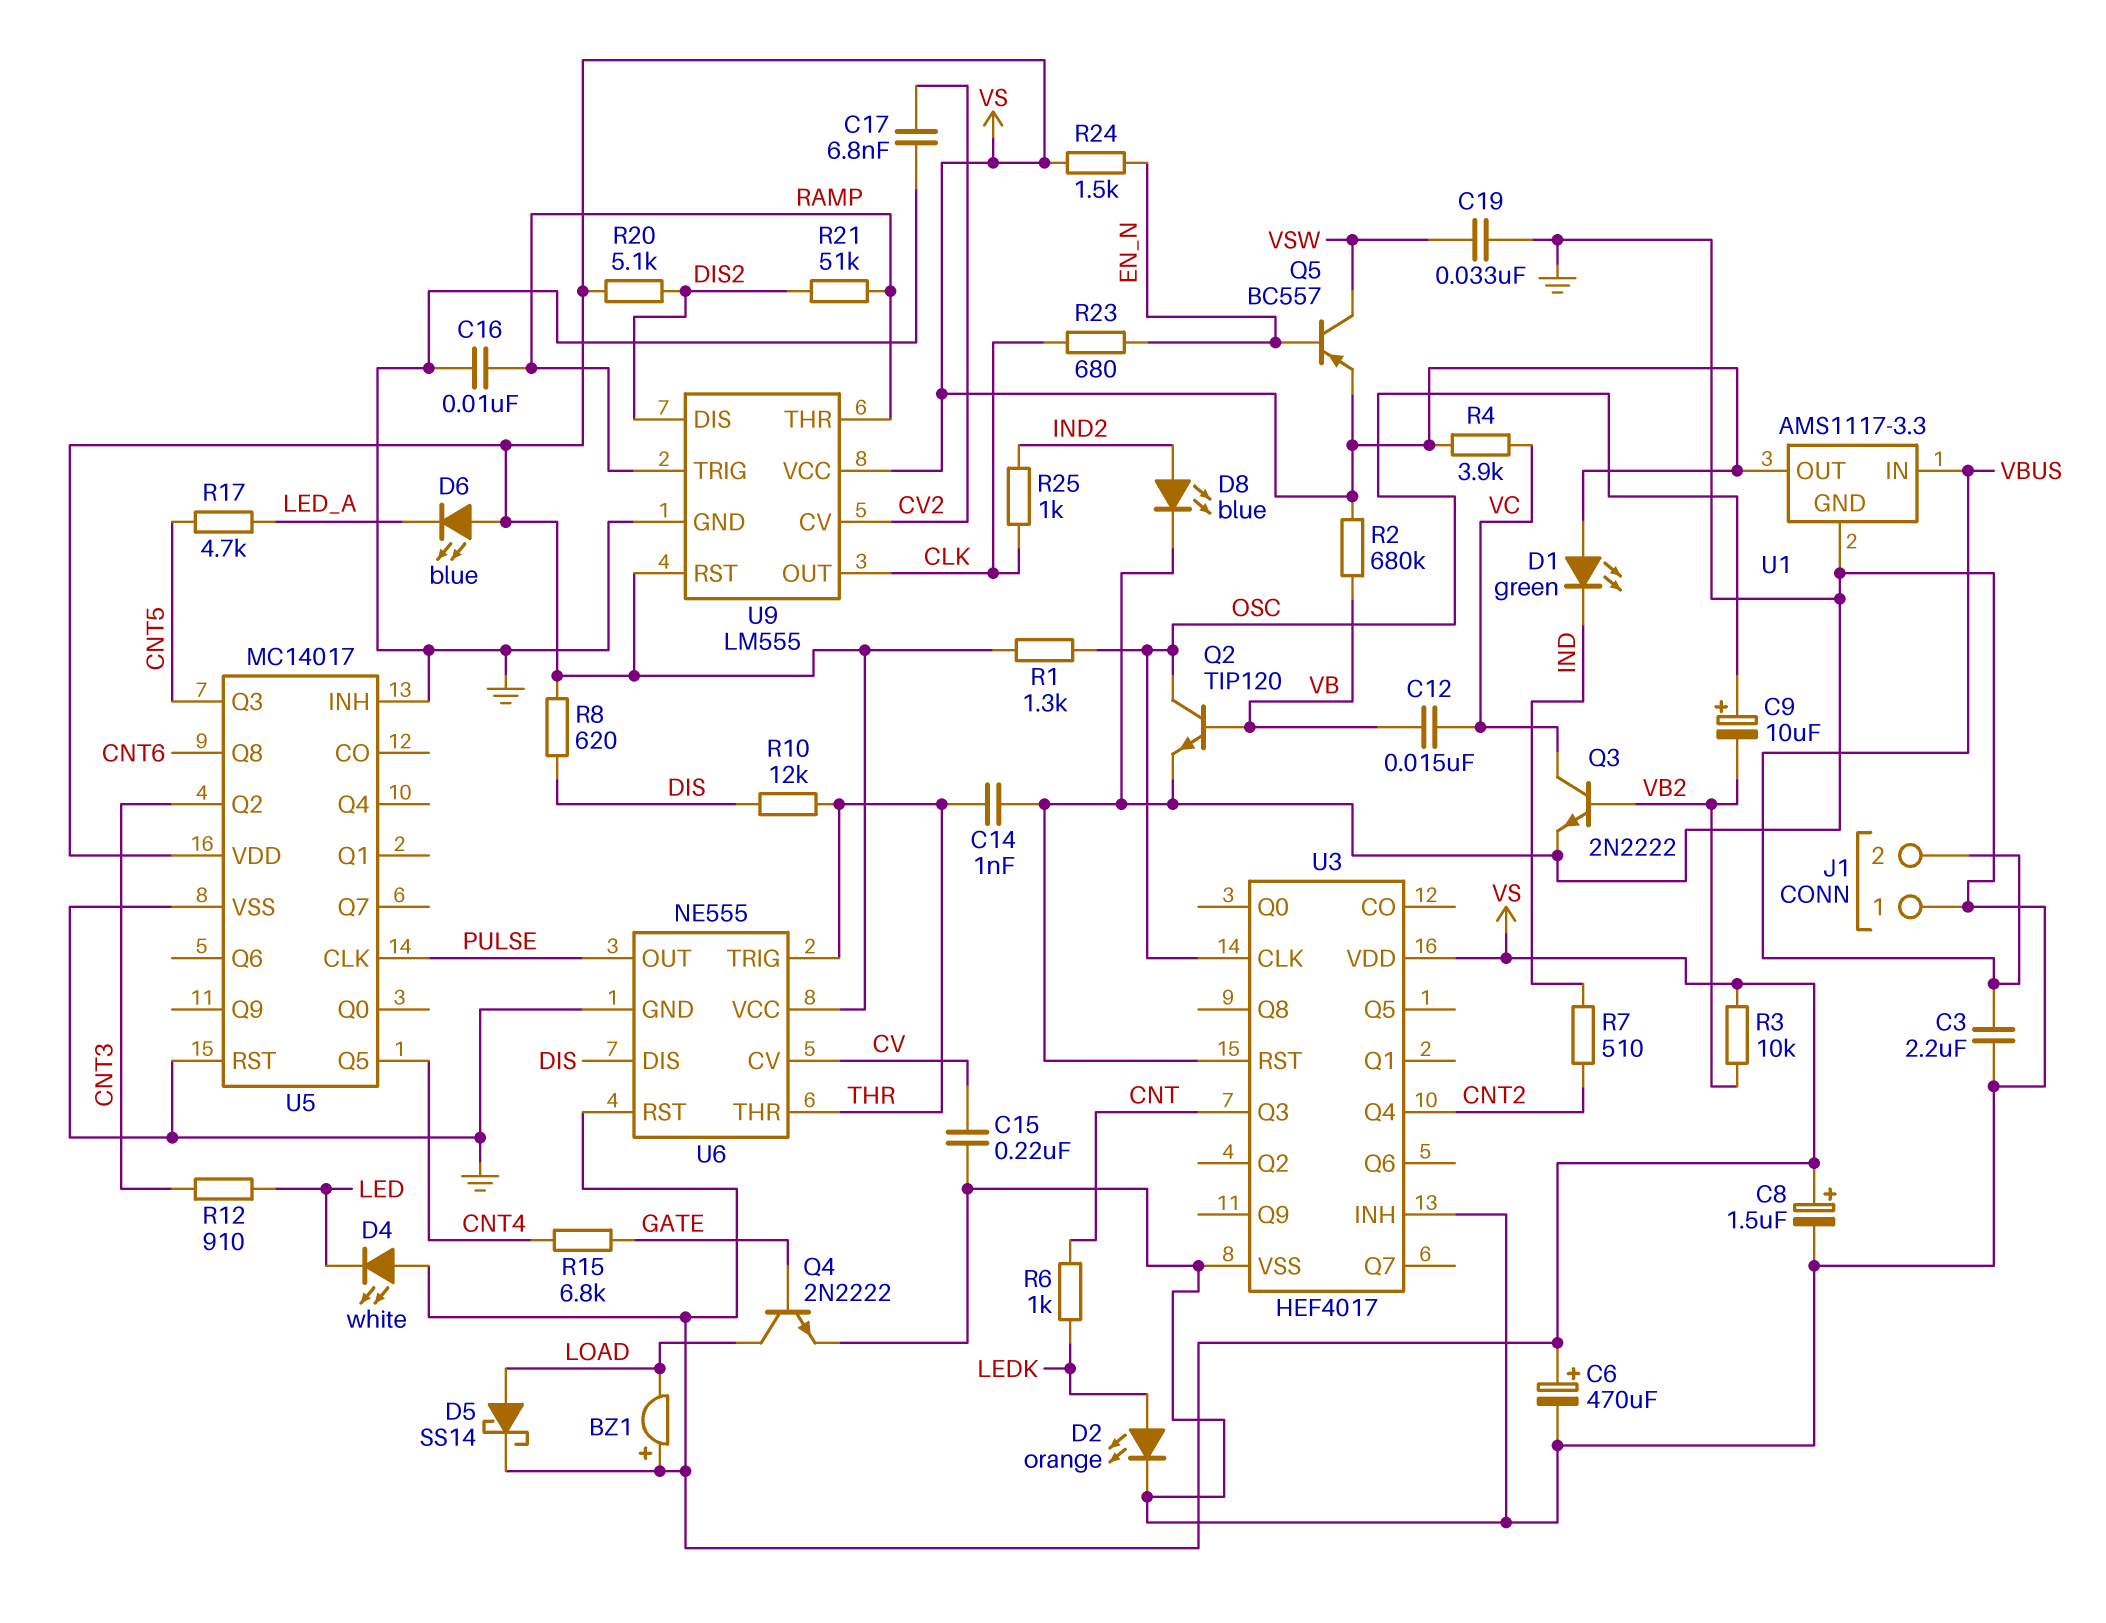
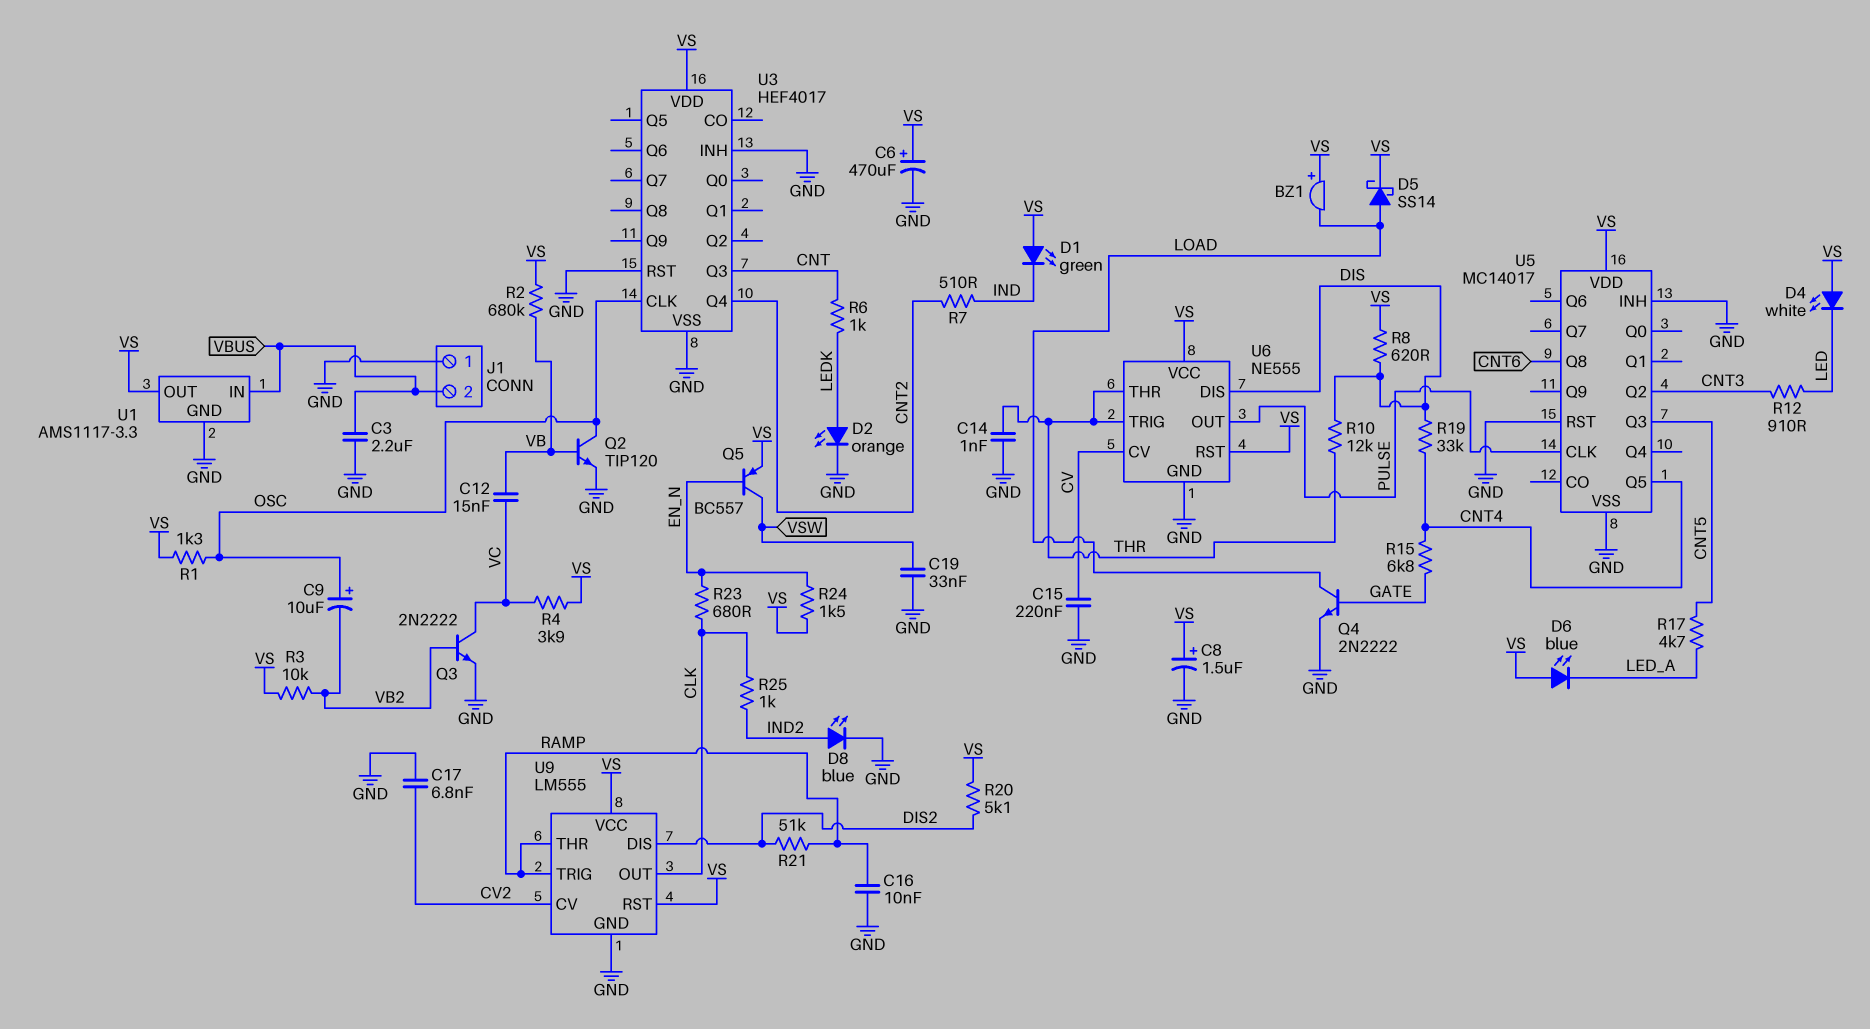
R19: none -> 33k (CNT4, DIS)

